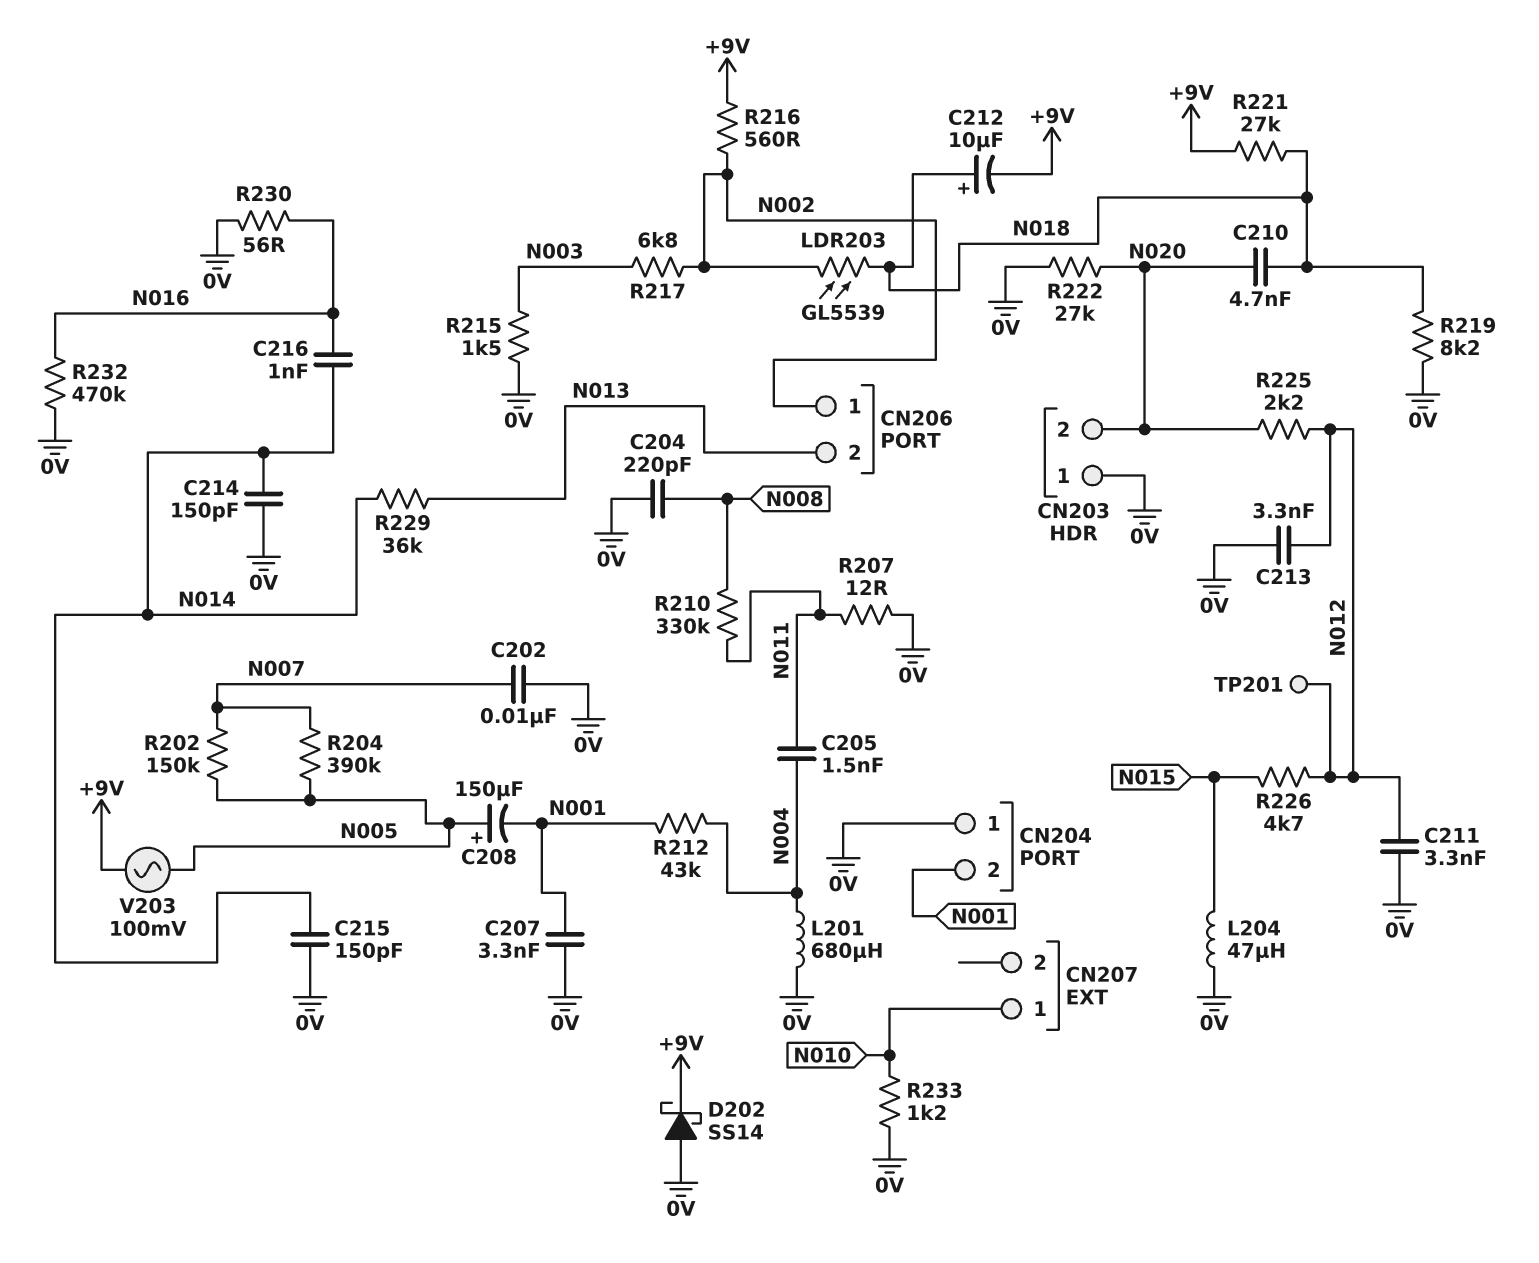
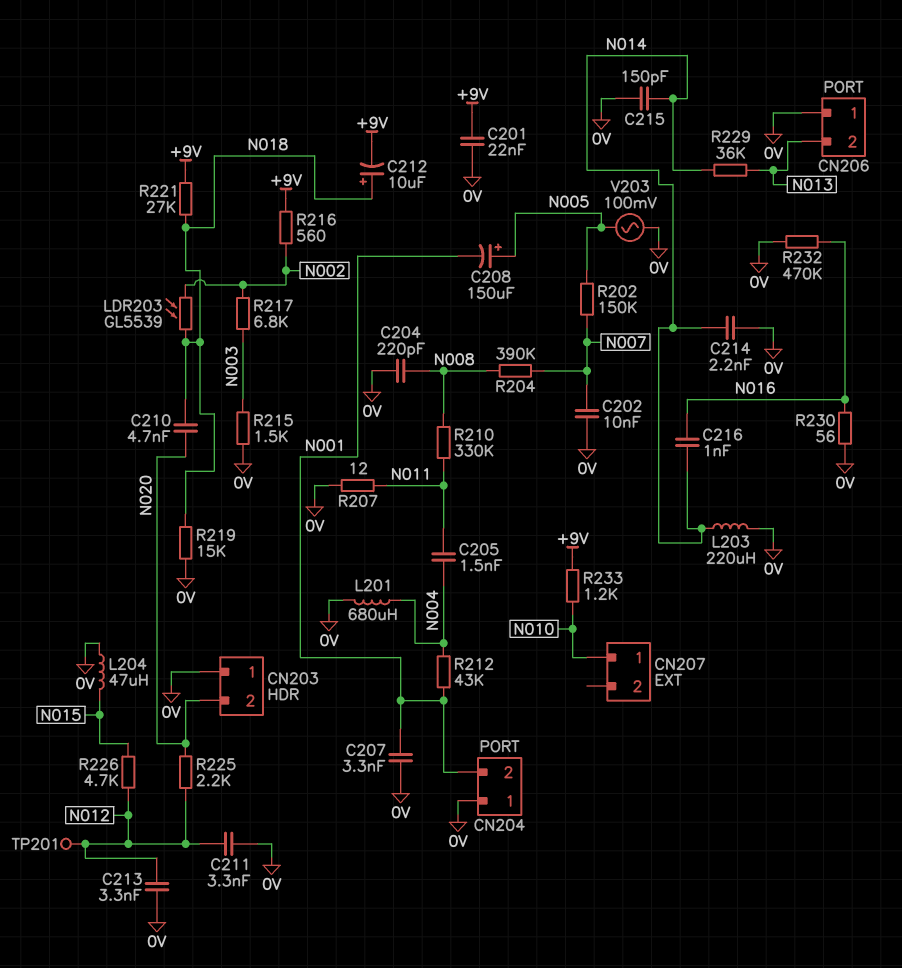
C201: none -> 22nF (+9V, 0V)
C214: 150pF (0V, N014) -> 2.2nF (0V, N014)
CN206 pin 1: N002 -> 0V
D202: schottky SS14 (A 0V, K +9V) -> none
L203: none -> 220uH (0V, N014)
R204: 390k (N005, N007) -> 390k (N007, N008)
R219: 8.2k (0V, N018) -> 15k (0V, N018)
R222: 27k (0V, N020) -> none
R233: 1.2k (0V, N010) -> 1.2k (+9V, N010)
V203: AC 100mV (+9V, N005) -> AC 100mV (0V, N005)

